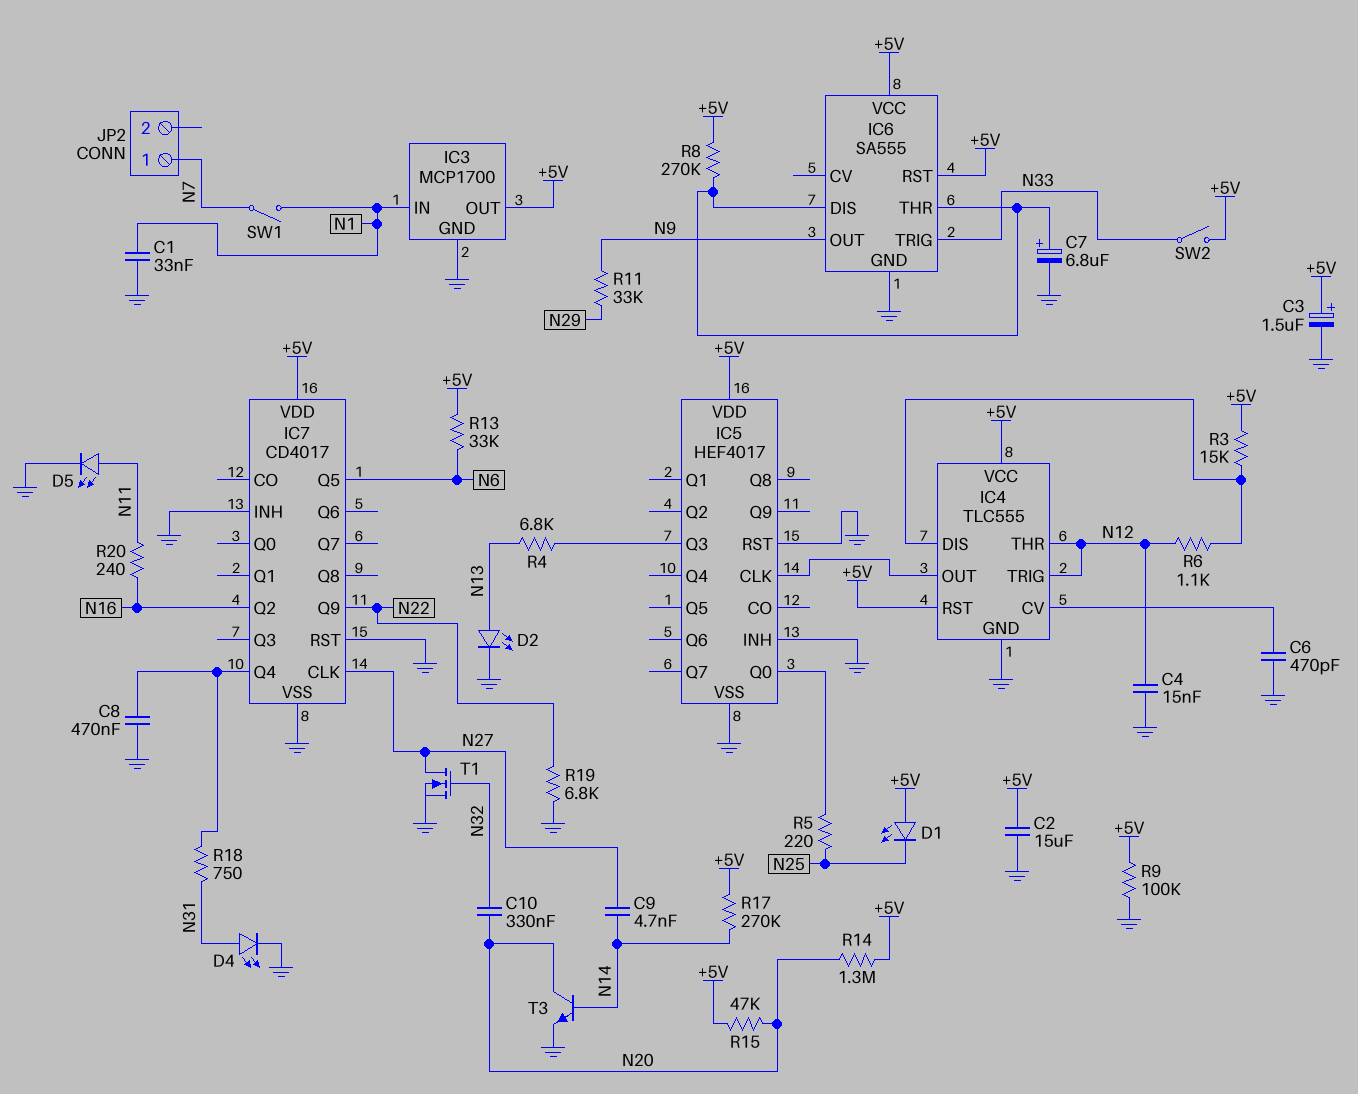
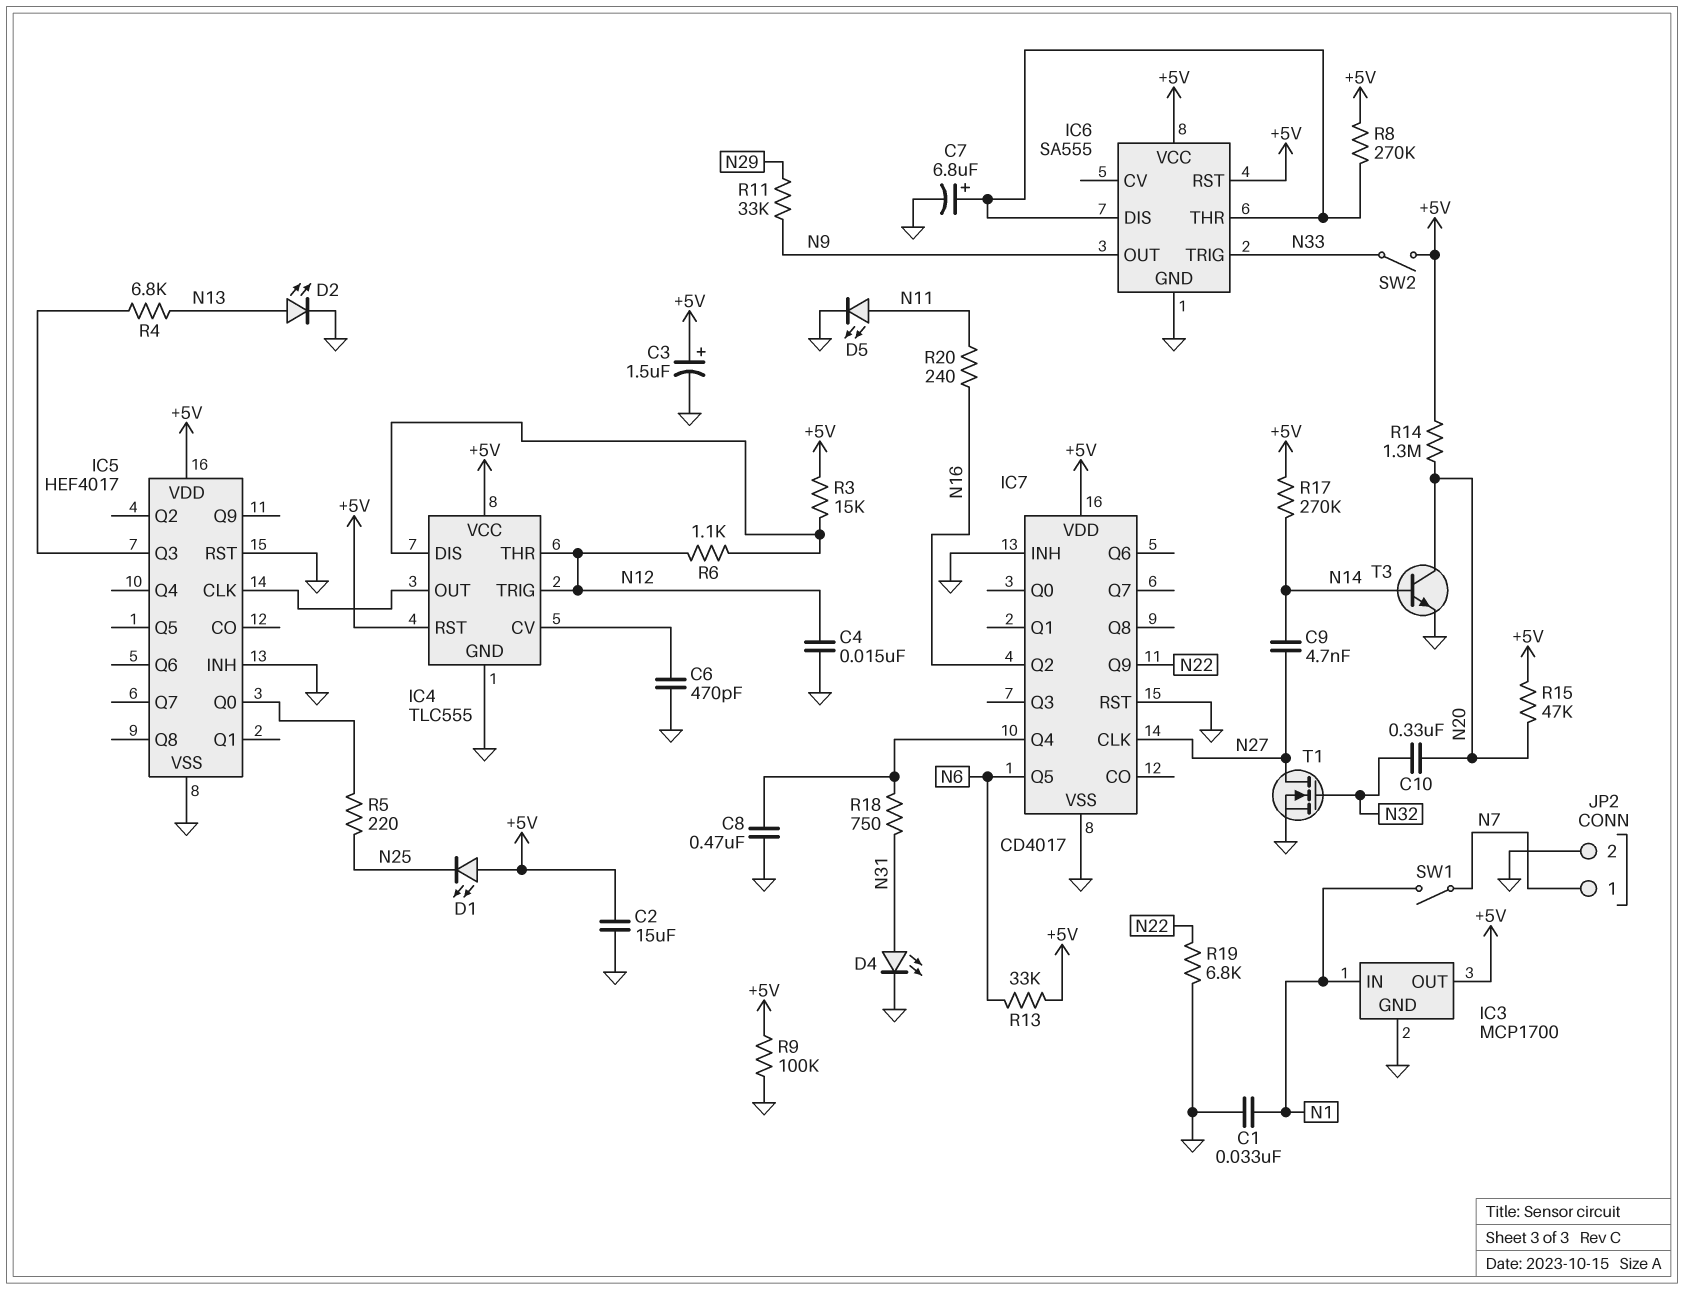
JP2 pin 2: none -> GND

